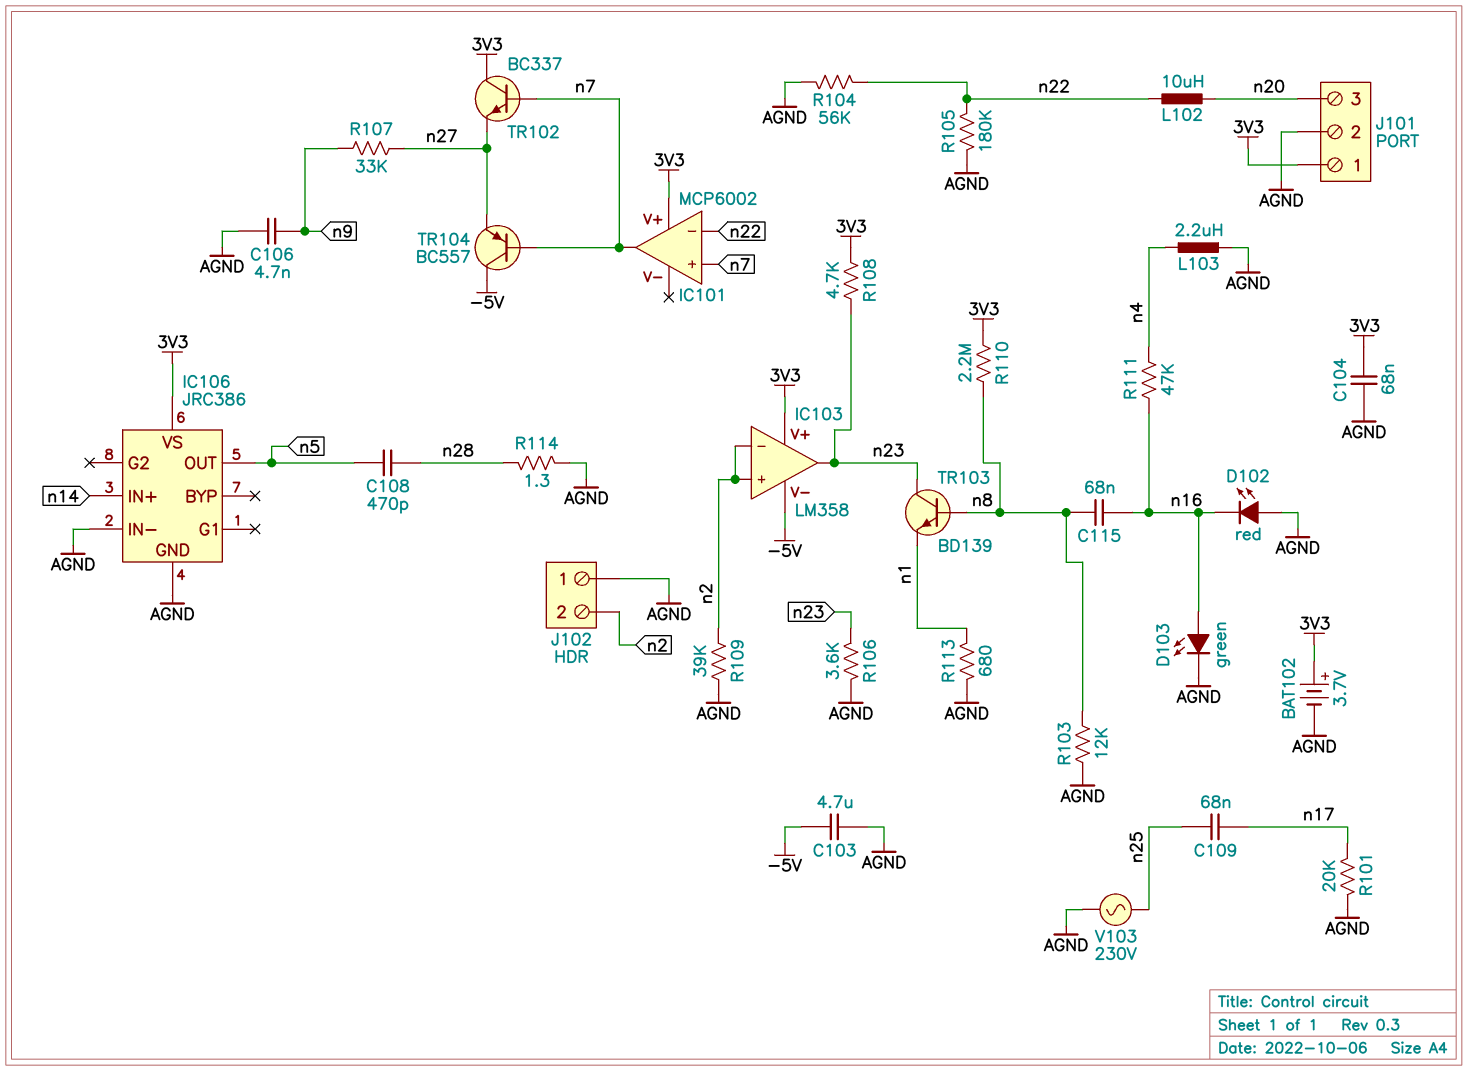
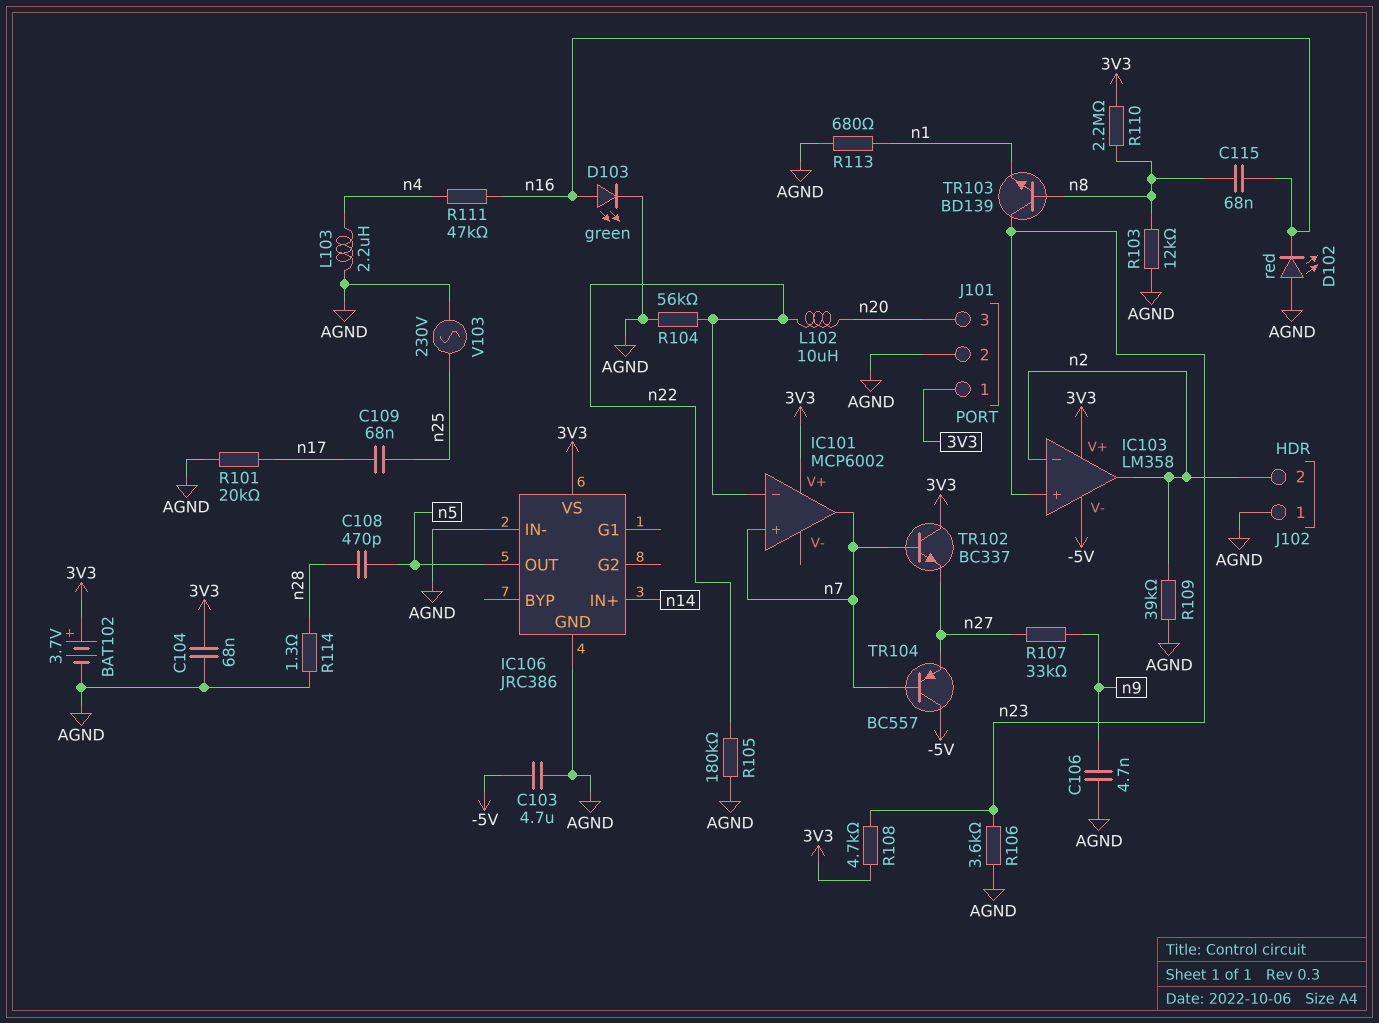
IC103 pin in+: n2 -> n23
IC103 pin out: n23 -> n2

